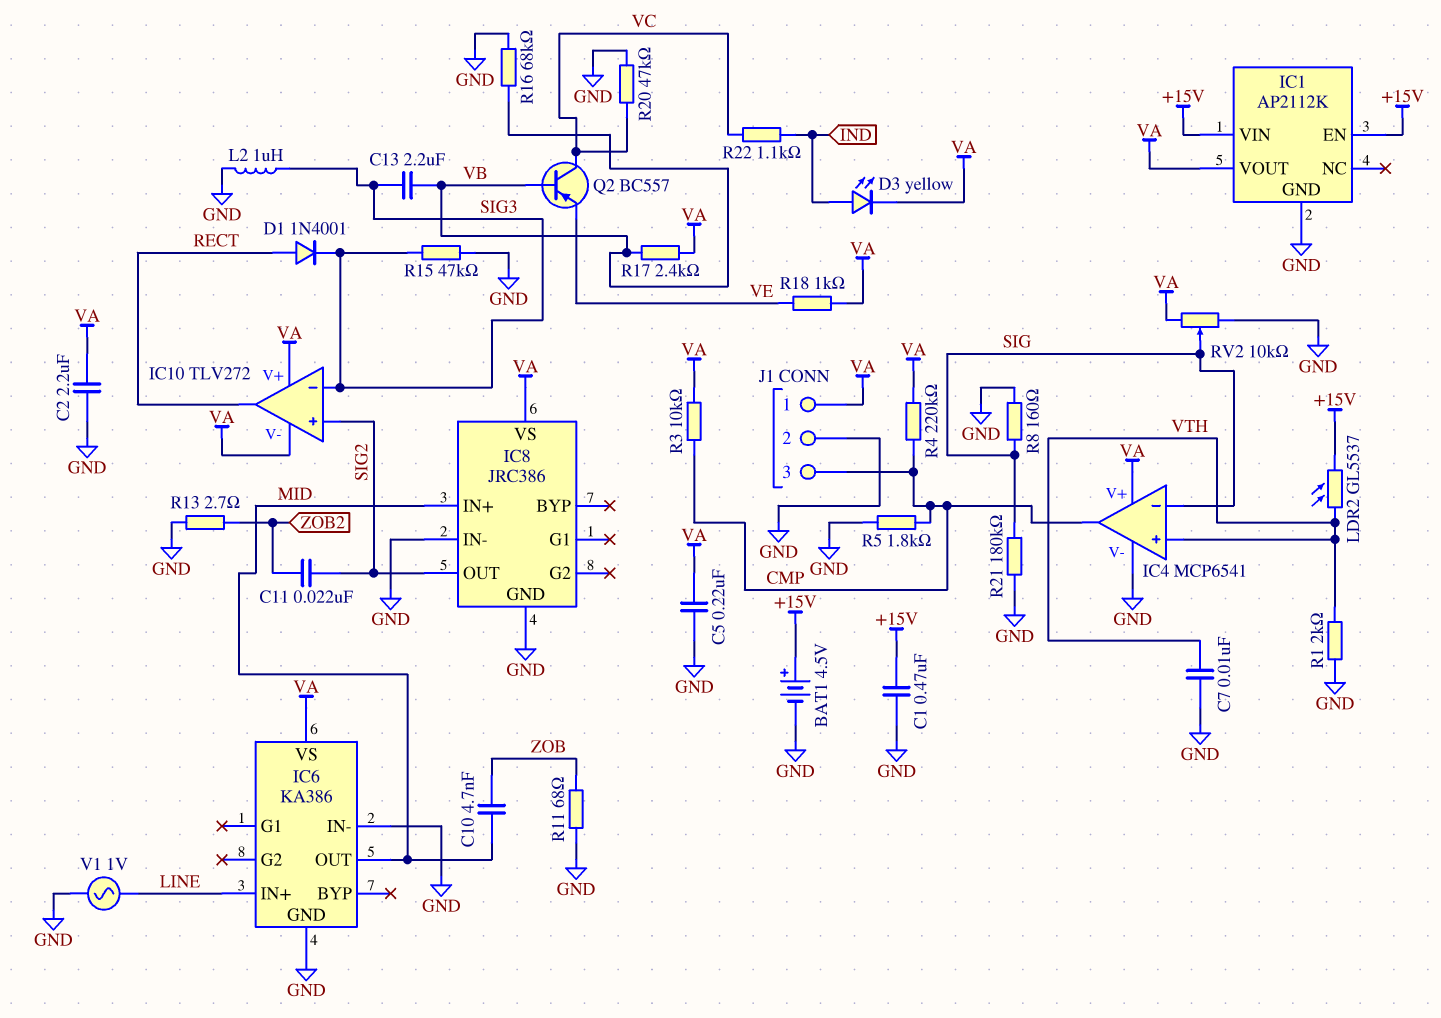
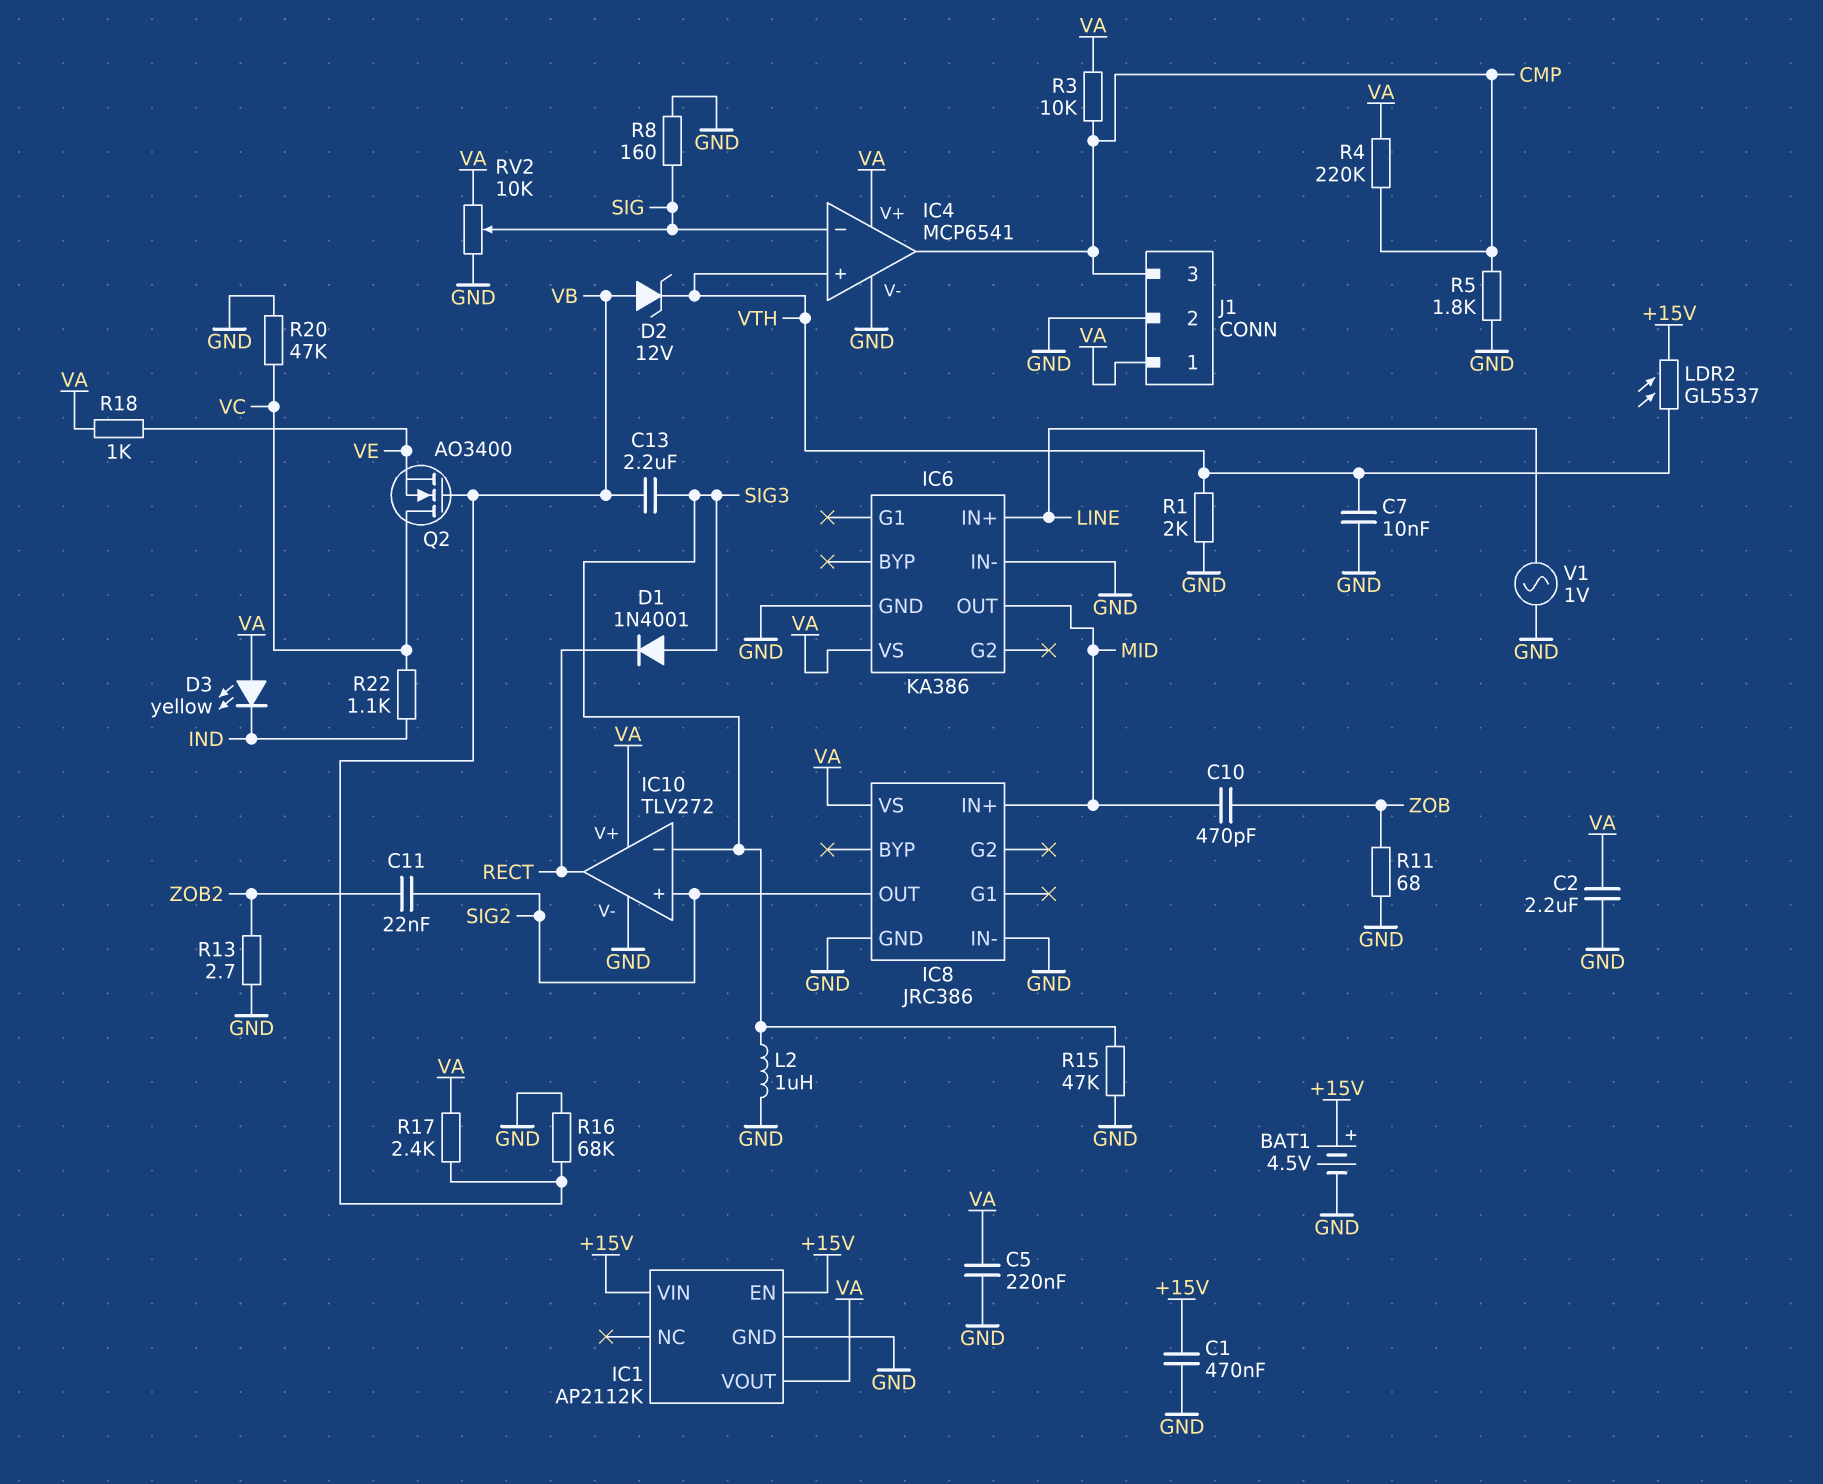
C10: 4.7nF (MID, ZOB) -> 470pF (MID, ZOB)
D1: diode 1N4001 (A RECT, K SIG3) -> diode 1N4001 (A SIG3, K RECT)
D2: none -> zener 12V (A VB, K VTH)
D3: LED yellow (A IND, K VA) -> LED yellow (A VA, K IND)
IC10 pin V-: VA -> GND
Q2: PNP BC557 (B VB, C VC, E VE) -> NMOS AO3400 (G VB, D VC, S VE)
R21: 180k (GND, SIG) -> none

